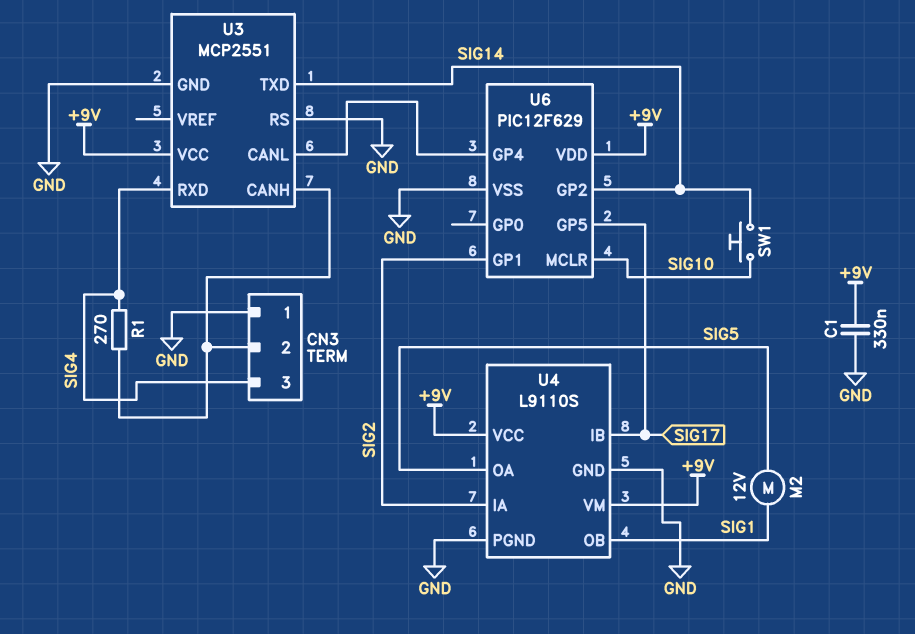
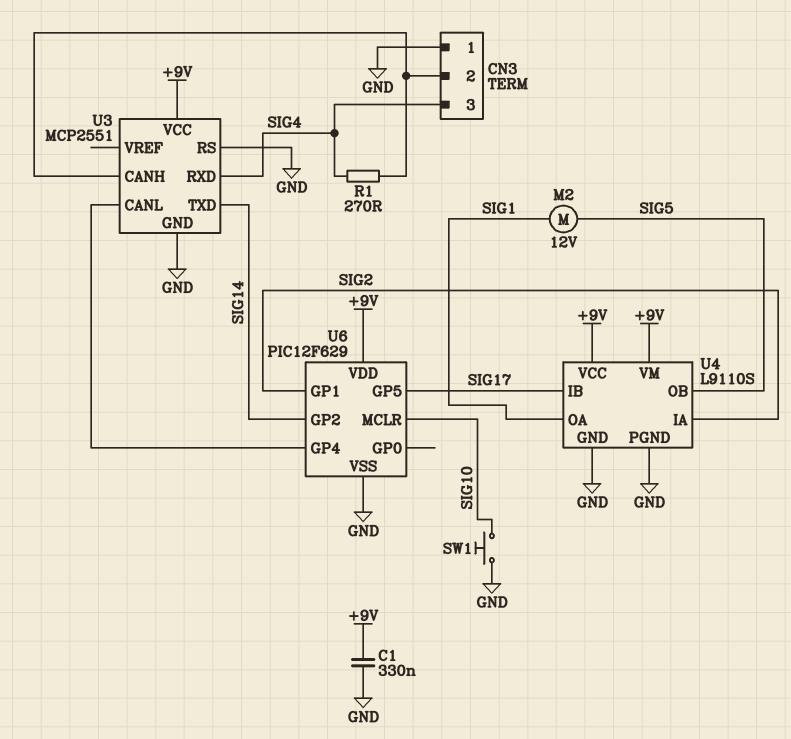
SW1: button (SIG10, SIG14) -> button (GND, SIG10)
U4 pin OA: SIG5 -> SIG1
U4 pin OB: SIG1 -> SIG5

